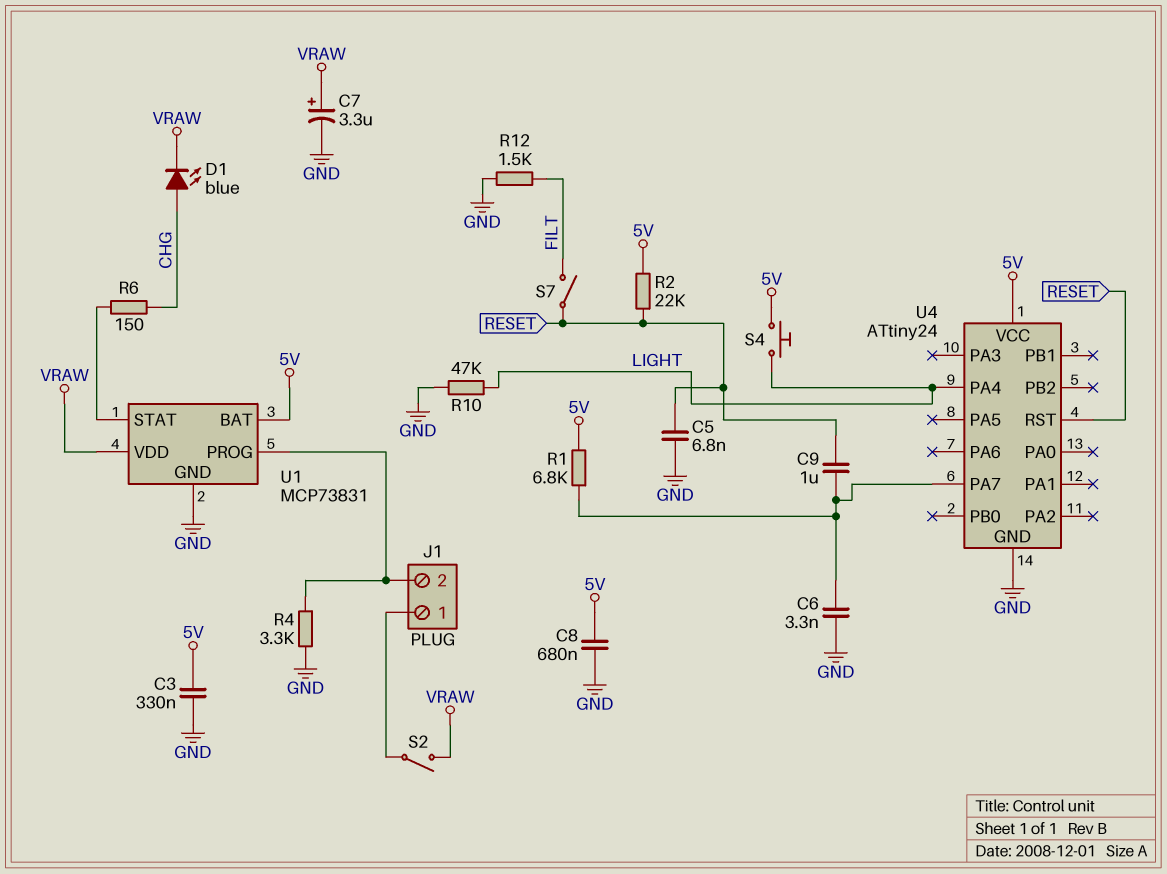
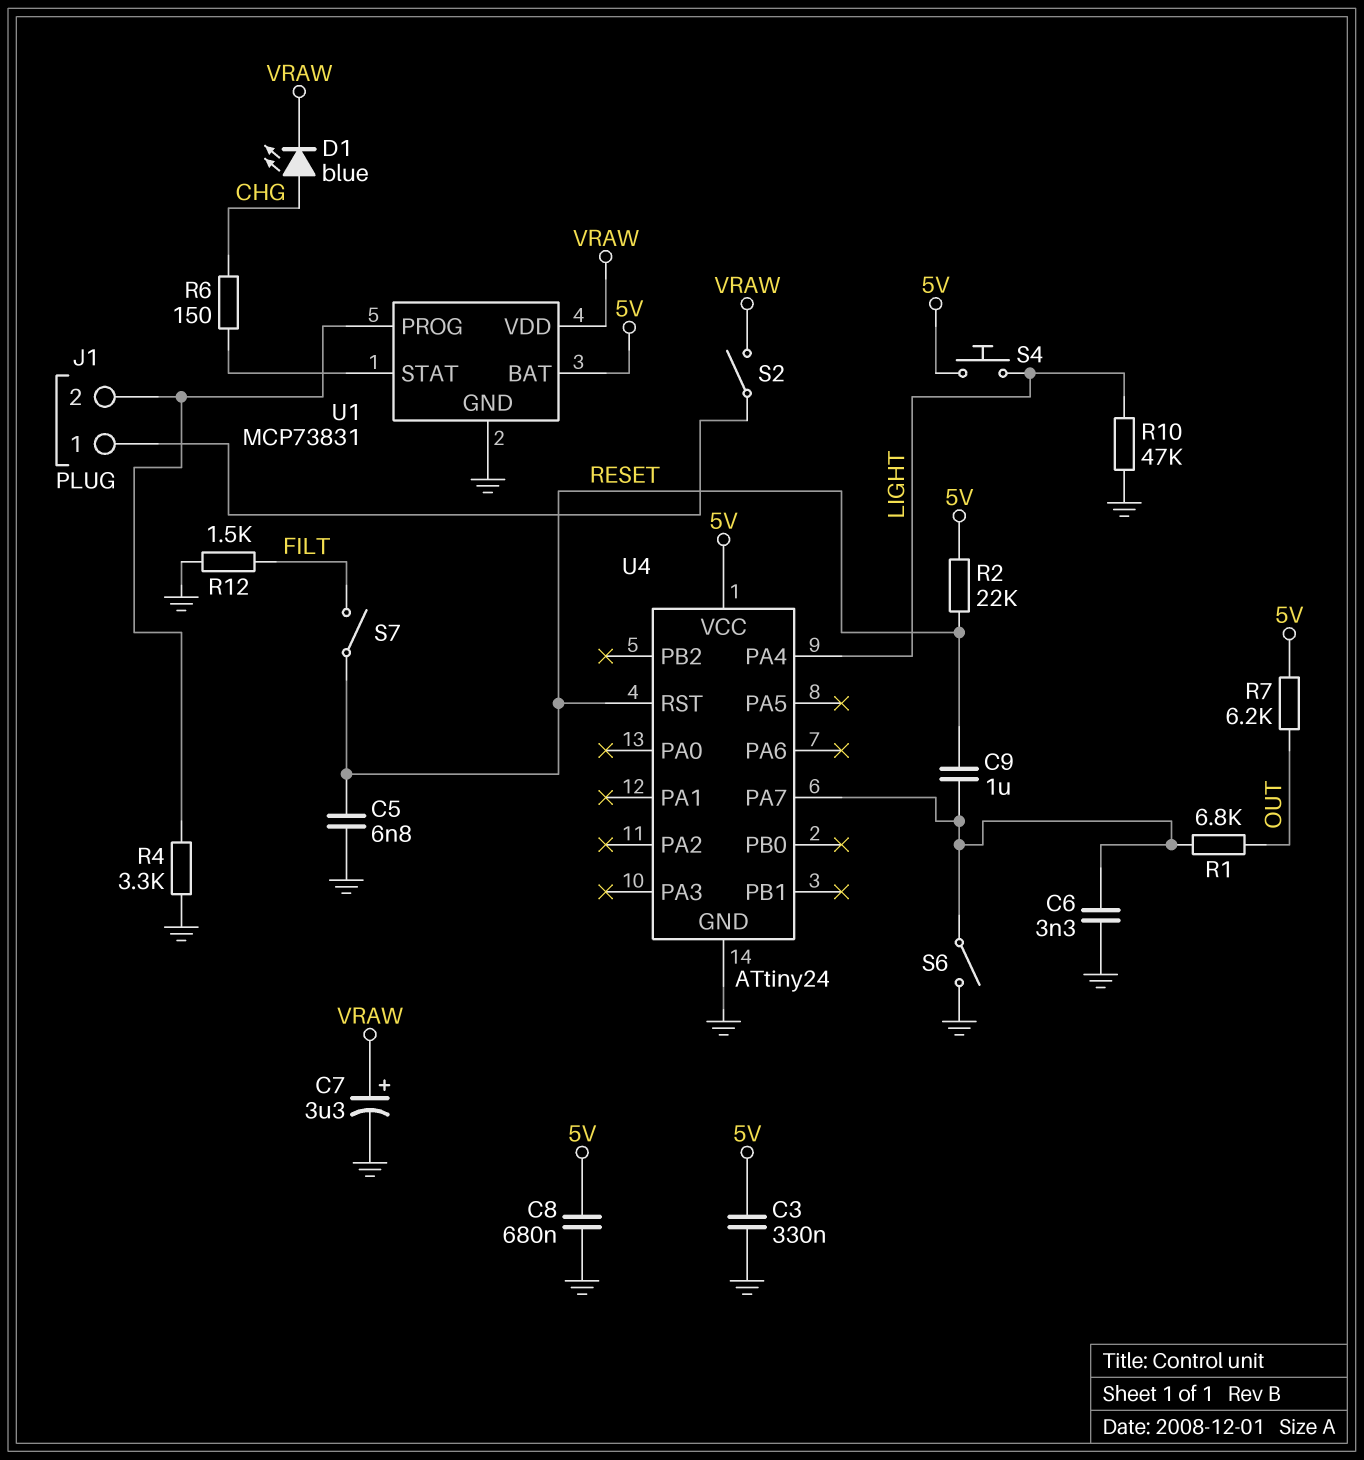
R1: 6.8k (5V, U4/PA7) -> 6.8k (OUT, U4/PA7)
R7: none -> 6.2k (5V, OUT)
S6: none -> switch (GND, U4/PA7)

